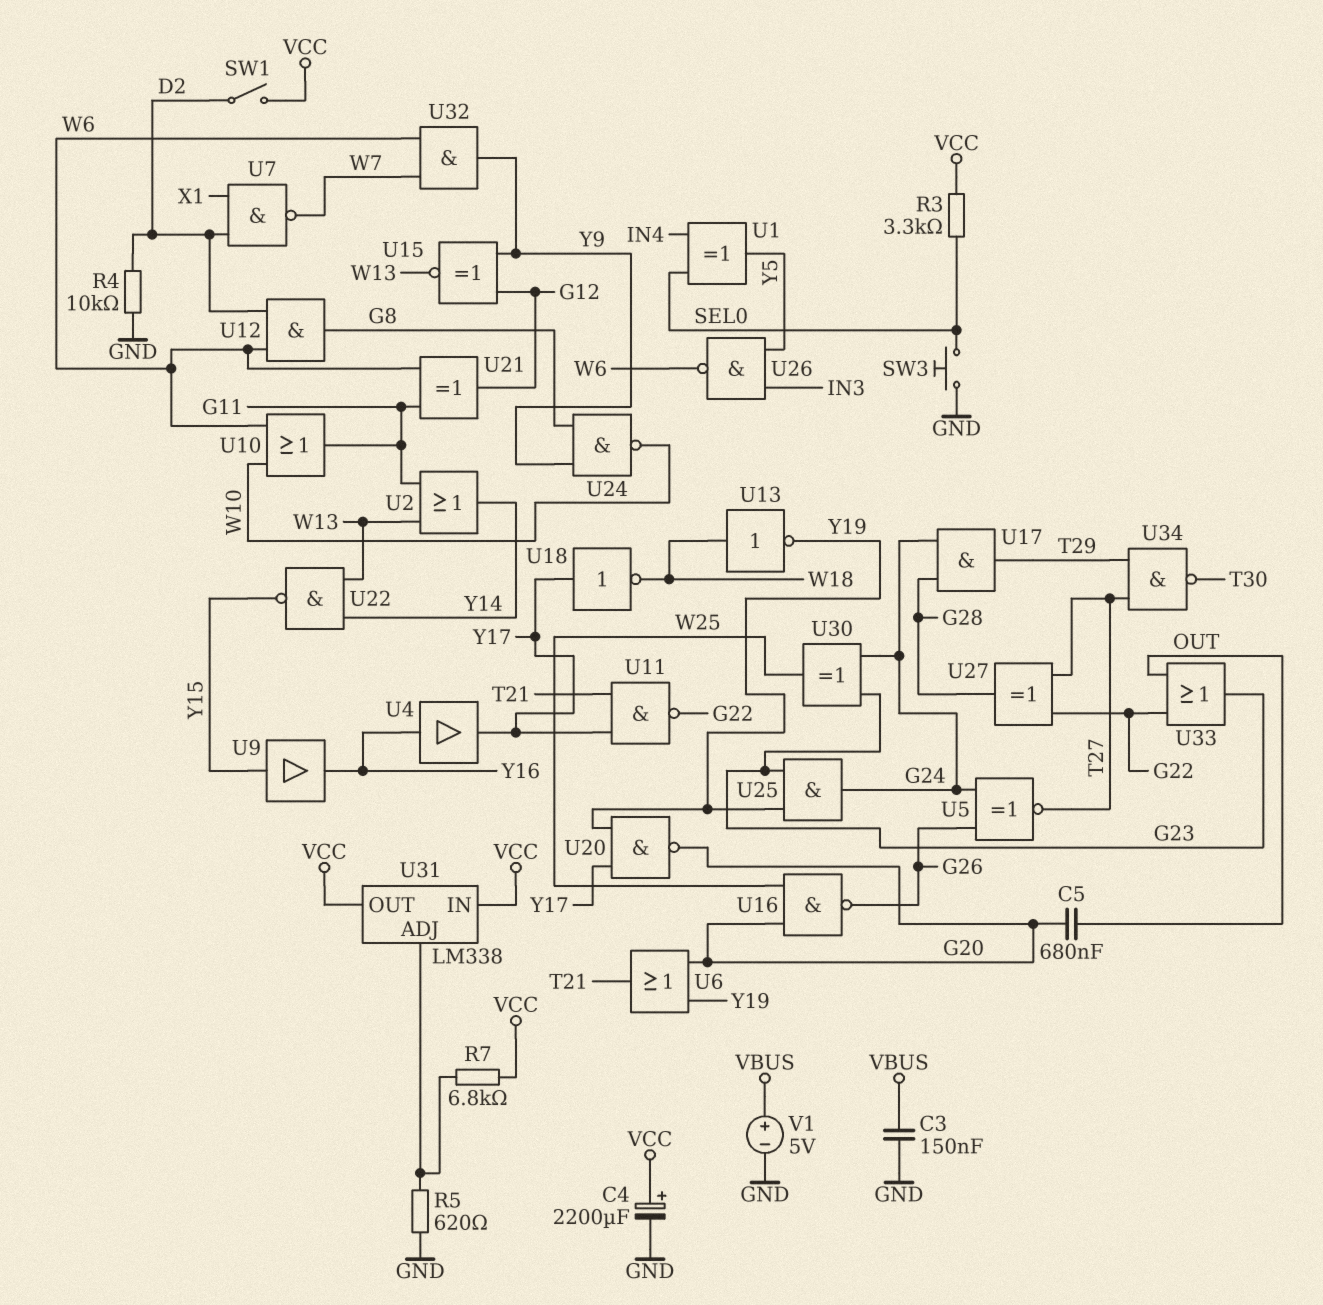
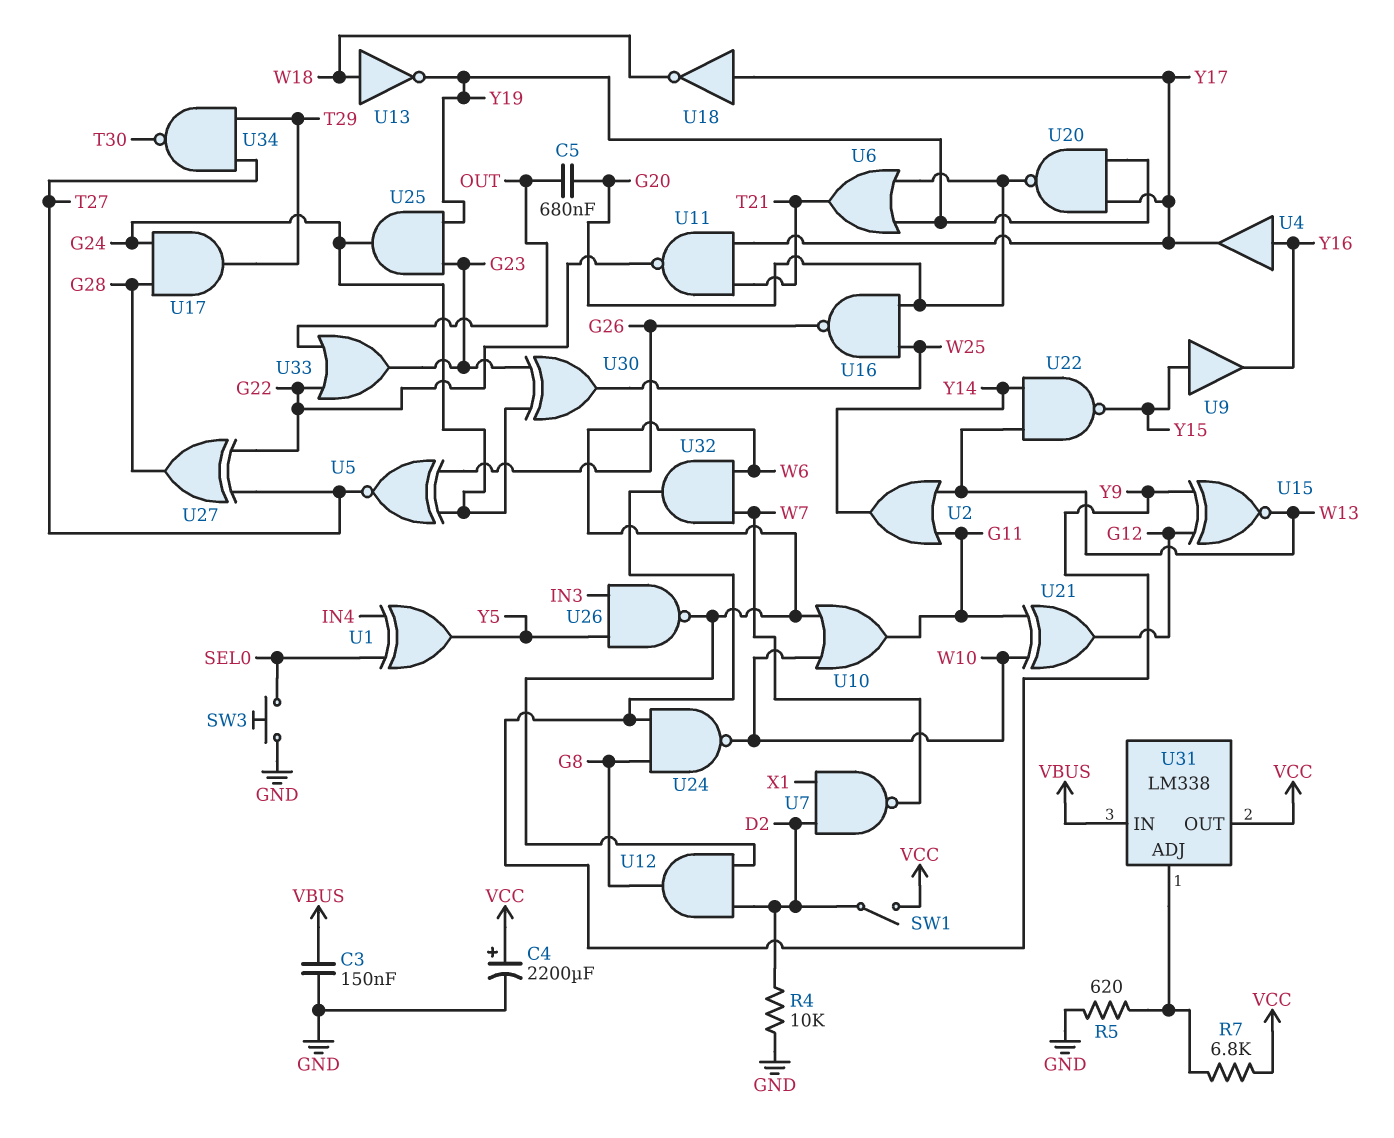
R3: 3.3k (SEL0, VCC) -> none
U21: XOR (in G11, in W6, out G12) -> XOR (in G11, in W10, out G12)
U31 pin IN: VCC -> VBUS
V1: 5V (plus VBUS, minus GND) -> none

